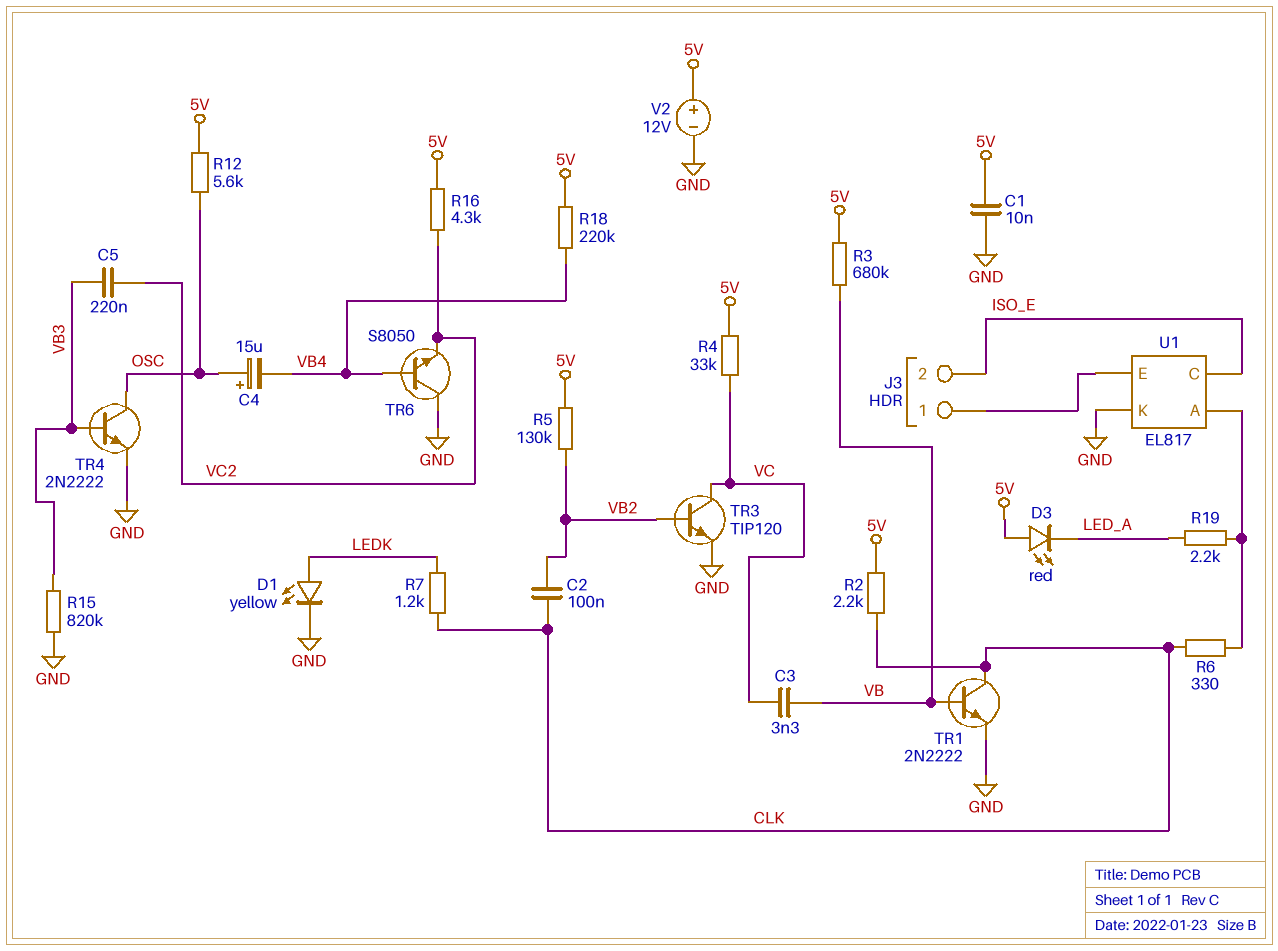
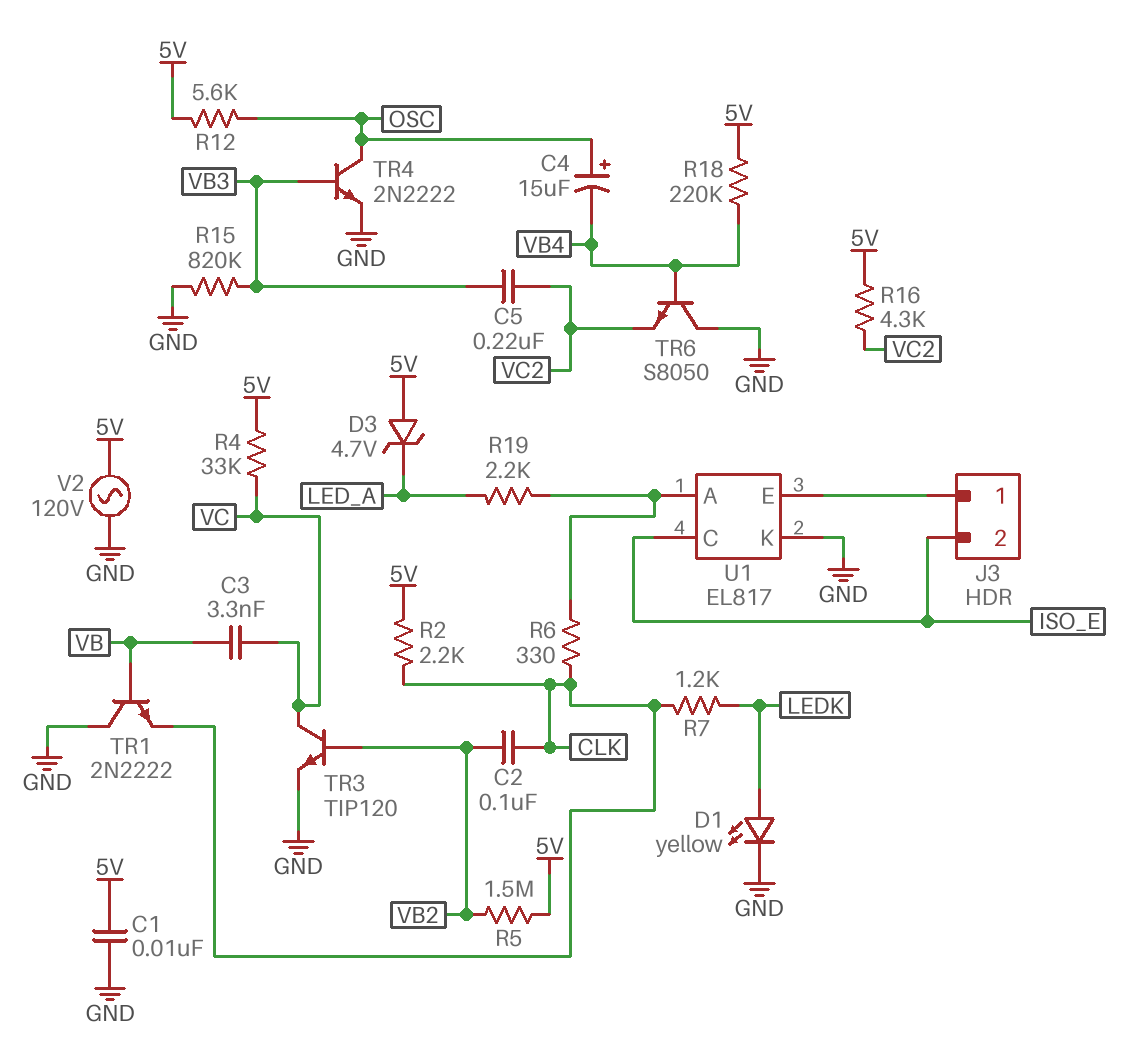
D3: LED red (A 5V, K LED_A) -> zener 4.7V (A 5V, K LED_A)
R3: 680k (5V, VB) -> none
R5: 130k (5V, VB2) -> 1.5M (5V, VB2)
TR1: NPN 2N2222 (B VB, C CLK, E GND) -> NPN 2N2222 (B VB, C GND, E CLK)
V2: 12V (plus 5V, minus GND) -> AC 120V (5V, GND)

